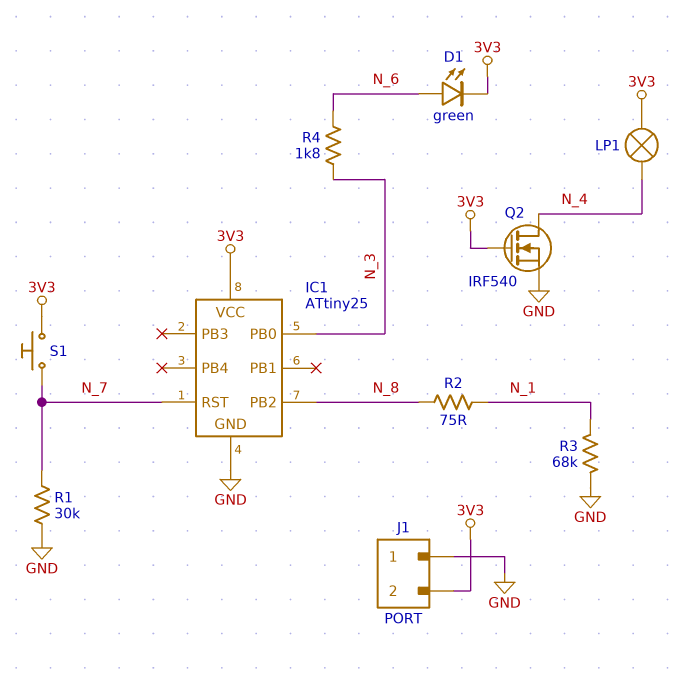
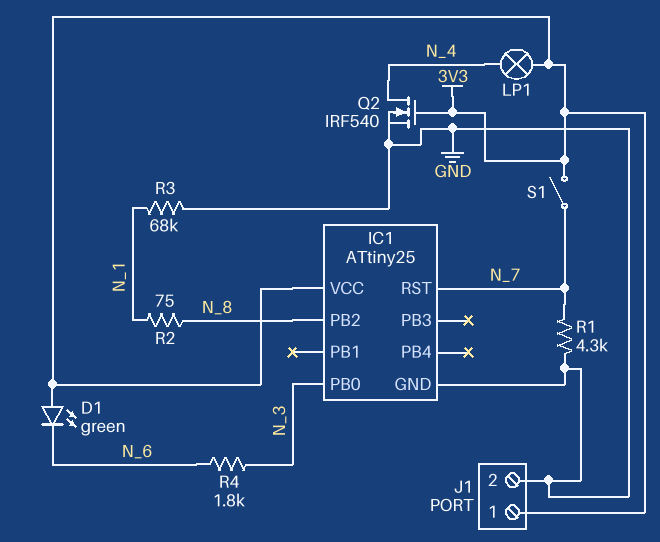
D1: LED green (A N_6, K 3V3) -> LED green (A 3V3, K N_6)
J1 pin 1: GND -> 3V3
J1 pin 2: 3V3 -> GND
R1: 30k (GND, N_7) -> 4.3k (GND, N_7)
S1: button (3V3, N_7) -> switch (3V3, N_7)

